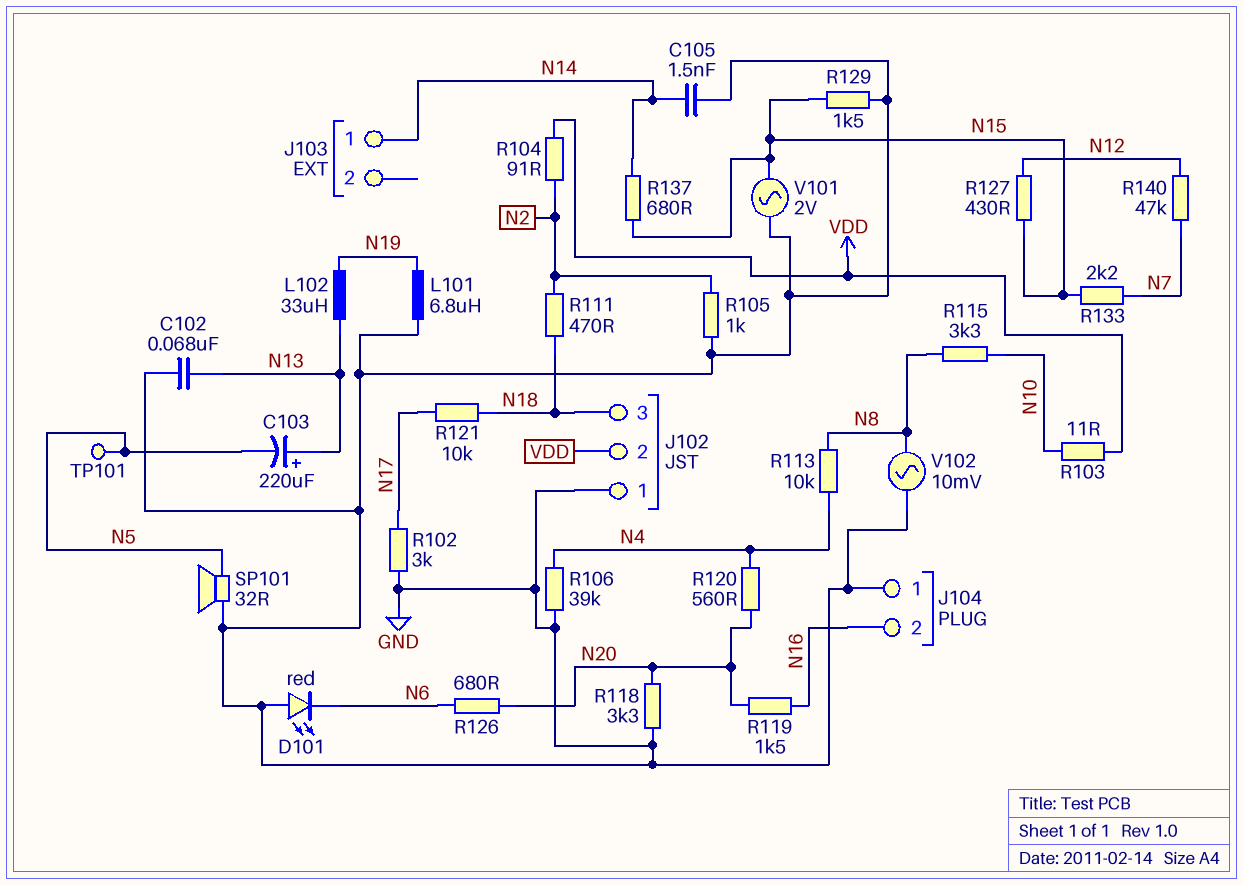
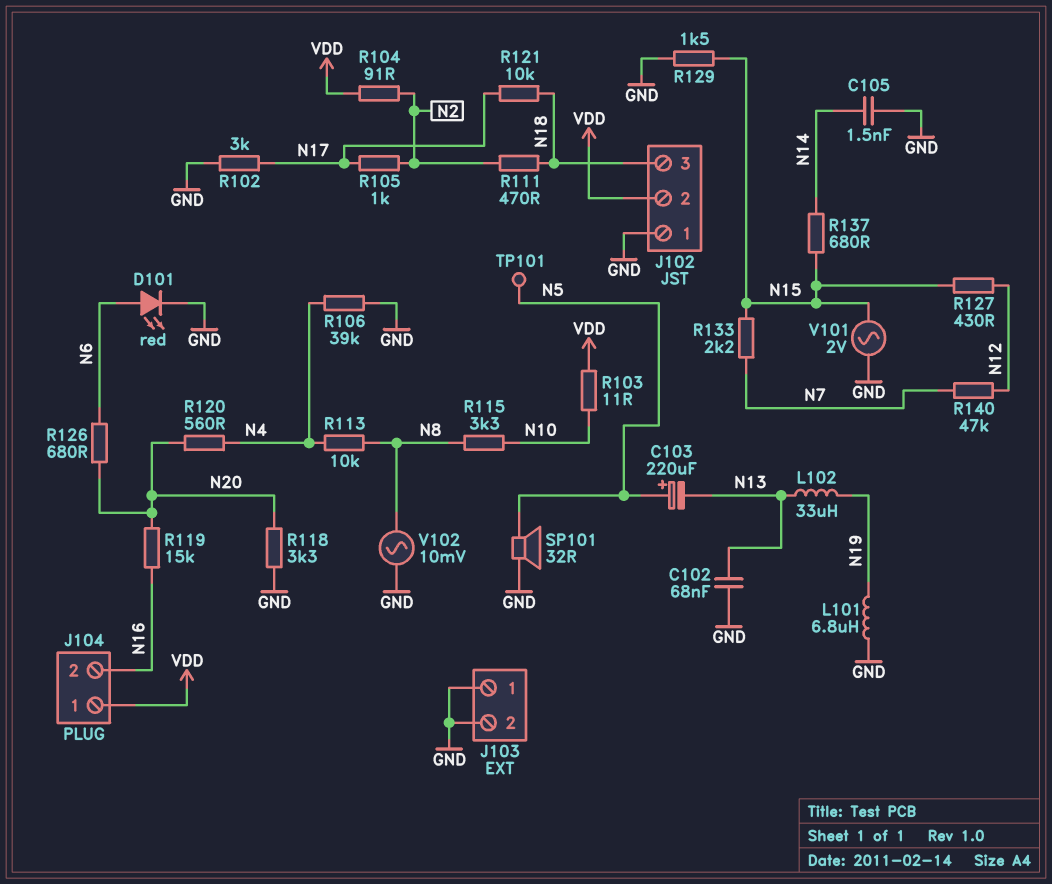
C103: 220uF (plus N13, minus N5) -> 220uF (plus N5, minus N13)
D101: LED red (A GND, K N6) -> LED red (A N6, K GND)
J103 pin 1: N14 -> GND
J103 pin 2: none -> GND
J104 pin 1: GND -> VDD
R105: 1k (GND, N2) -> 1k (N2, N17)
R119: 1.5k (N16, N20) -> 15k (N16, N20)

